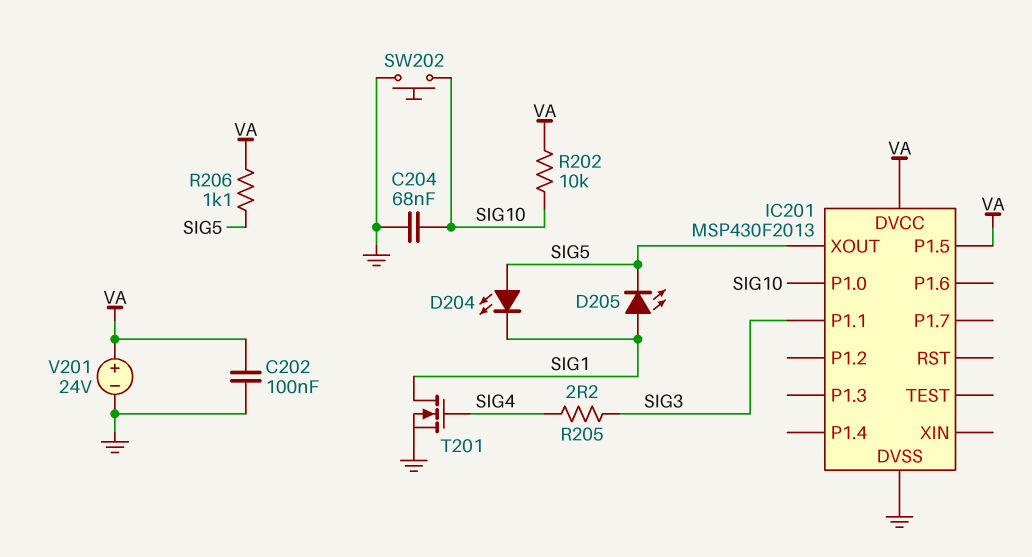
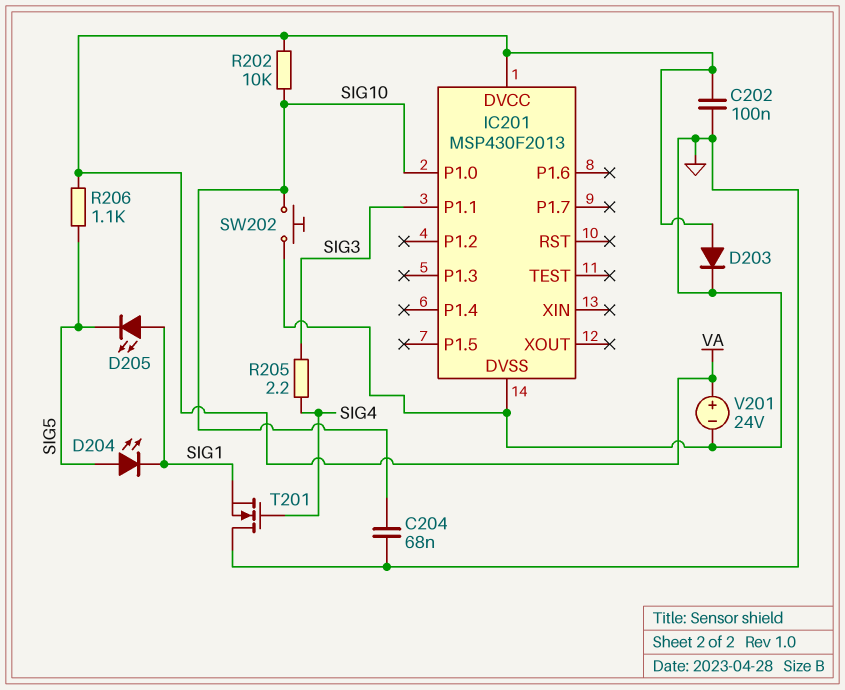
D203: none -> diode (A VA, K GND)
IC201 pin P1.5: VA -> none
IC201 pin XOUT: SIG5 -> none
T201: NMOS (G SIG4, D SIG1, S GND) -> NMOS (G SIG4, D GND, S SIG1)

